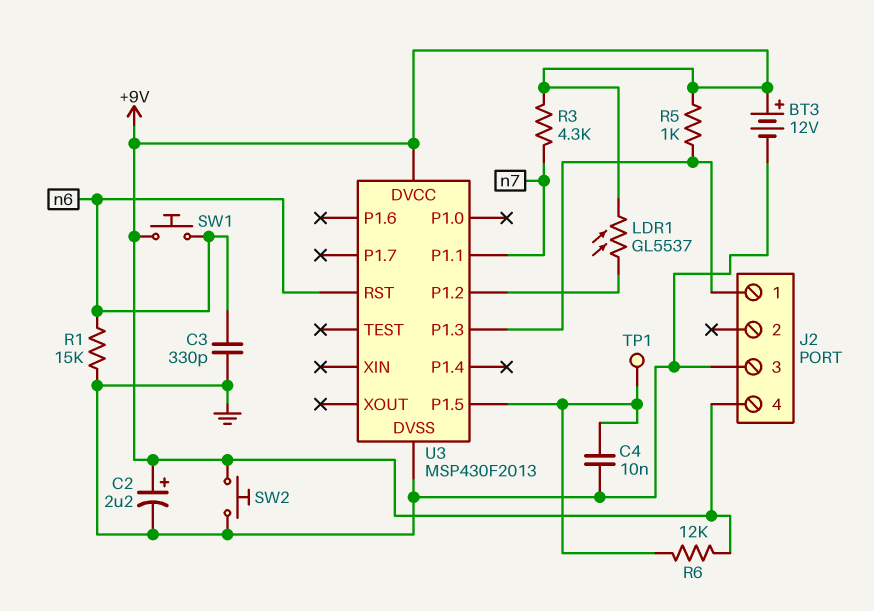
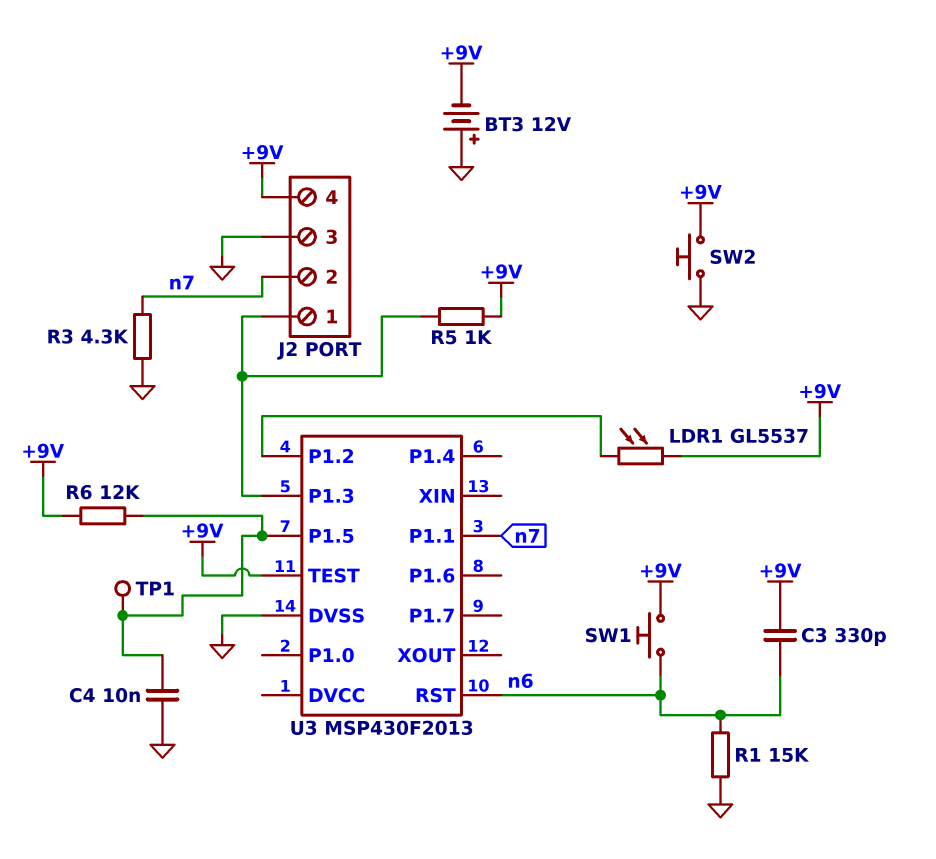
BT3: 12V (plus +9V, minus GND) -> 12V (plus GND, minus +9V)
C2: 2.2uF (plus +9V, minus GND) -> none
C3: 330pF (GND, n6) -> 330pF (+9V, n6)
J2 pin 2: none -> n7
R3: 4.3k (+9V, n7) -> 4.3k (GND, n7)
U3 pin DVCC: +9V -> none
U3 pin TEST: none -> +9V

